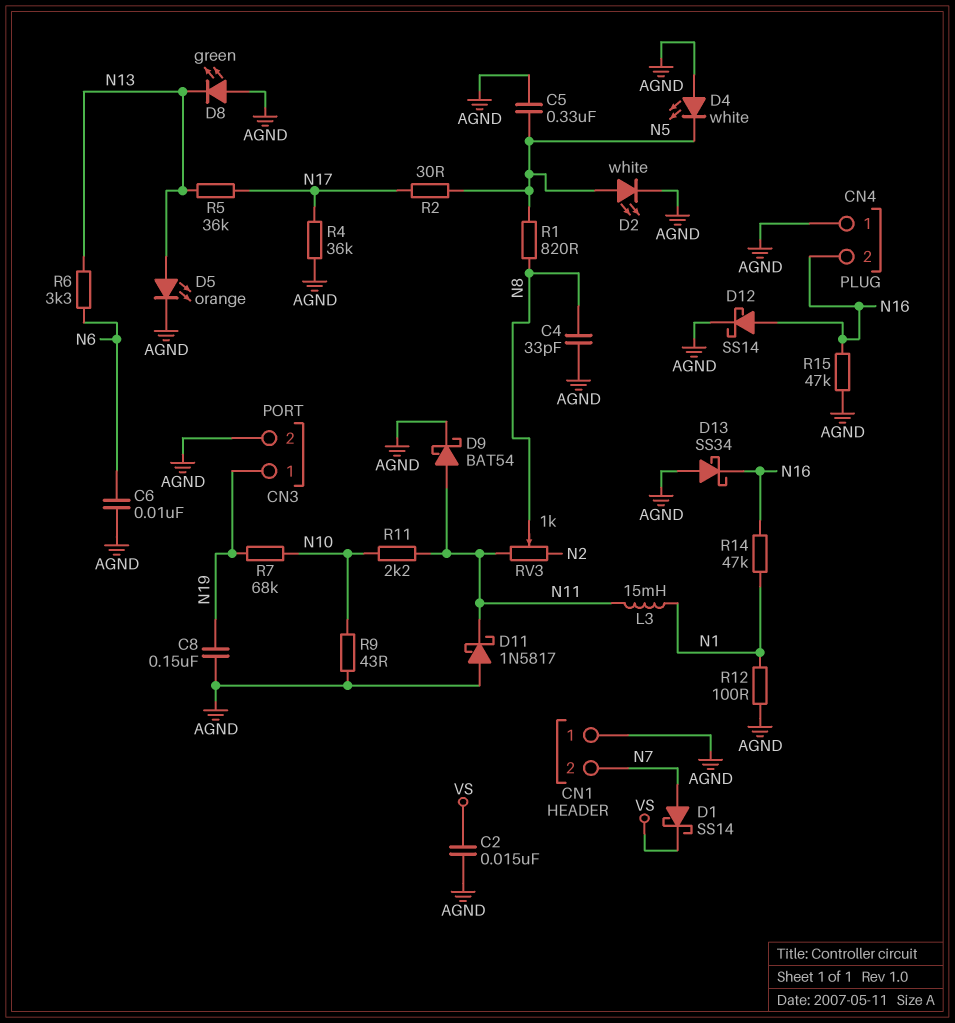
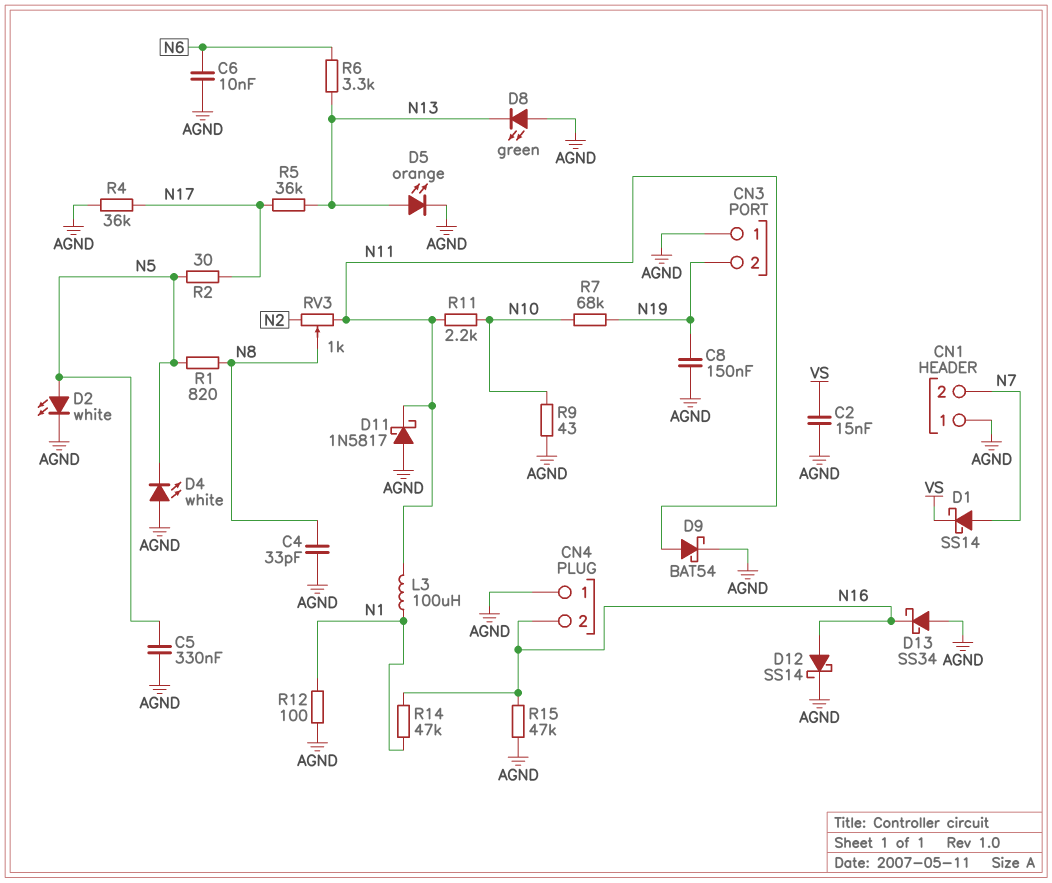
CN3 pin 1: N19 -> AGND
CN3 pin 2: AGND -> N19
L3: 15mH (N1, N11) -> 100uH (N1, N11)

